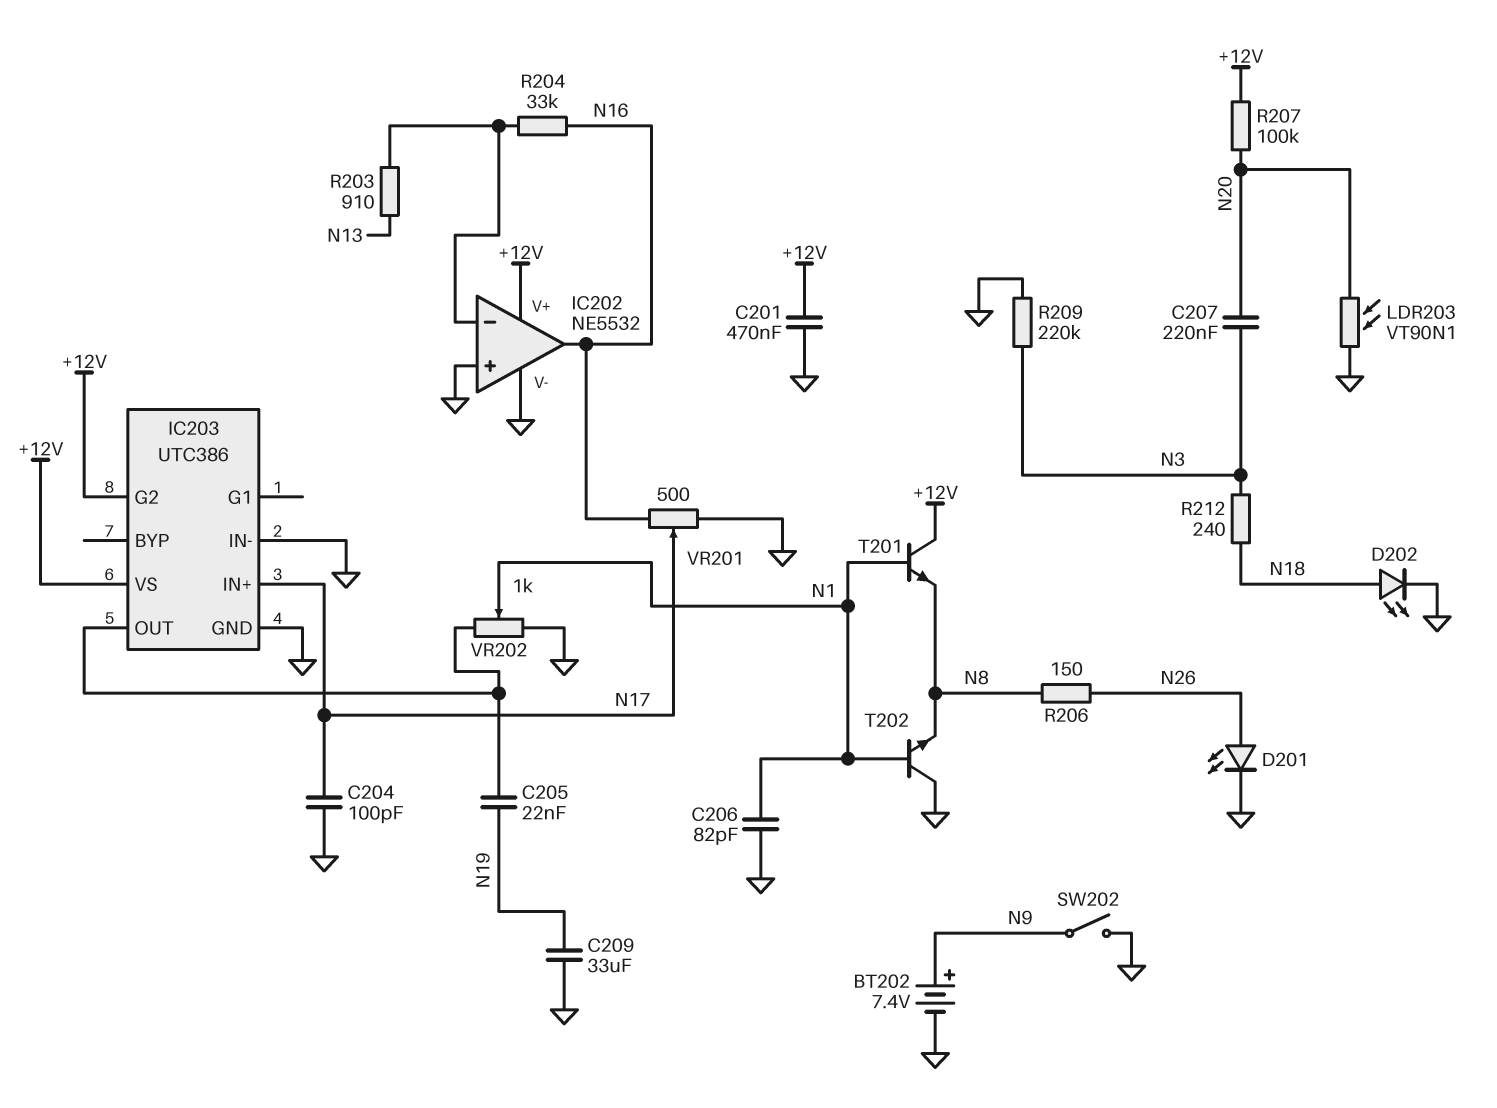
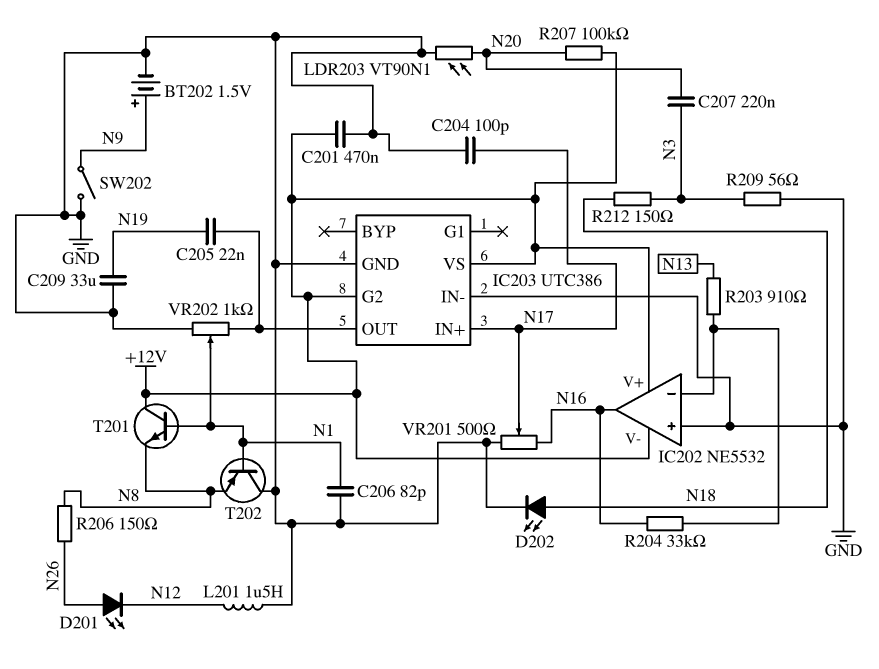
BT202: 7.4V (plus N9, minus GND) -> 1.5V (plus N9, minus GND)
D201: LED (A N26, K GND) -> LED (A N26, K N12)
IC202 pin V-: GND -> +12V
L201: none -> 1.5uH (GND, N12)
R209: 220k (GND, N3) -> 56 (GND, N3)
R212: 240 (N3, N18) -> 150 (N3, N18)
T202: NPN (B N1, C GND, E N8) -> PNP (B N1, C GND, E N8)

